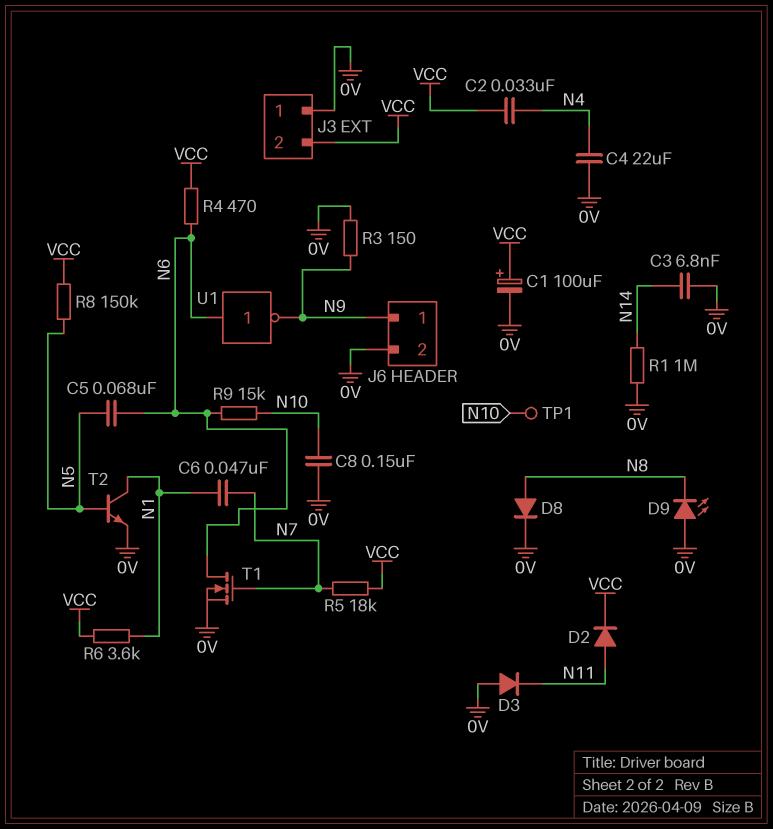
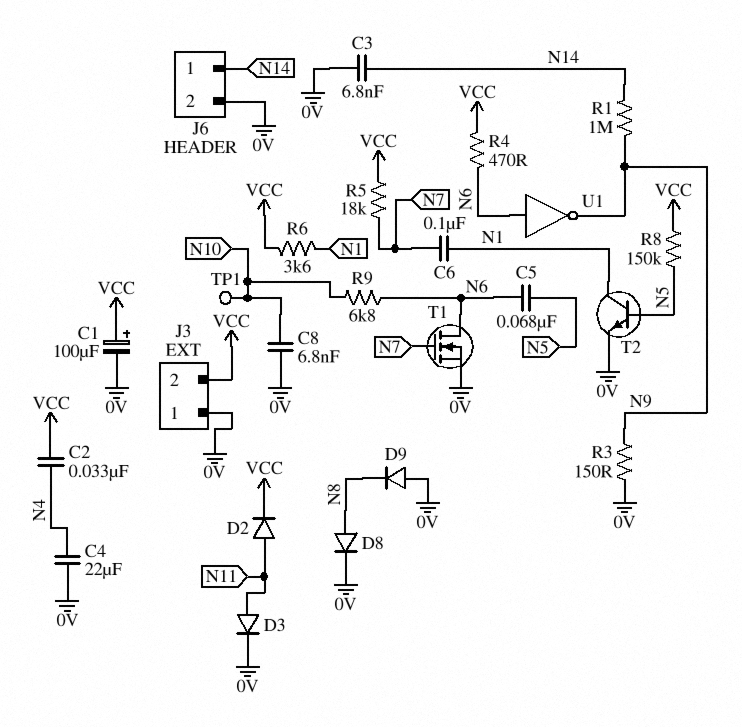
C6: 47nF (N1, N7) -> 100nF (N1, N7)
C8: 150nF (0V, N10) -> 6.8nF (0V, N10)
D3: diode (A 0V, K N11) -> diode (A N11, K 0V)
D9: LED (A 0V, K N8) -> diode (A 0V, K N8)
J6 pin 1: N9 -> N14
R1: 1M (0V, N14) -> 1M (N9, N14)
R9: 15k (N6, N10) -> 6.8k (N6, N10)

